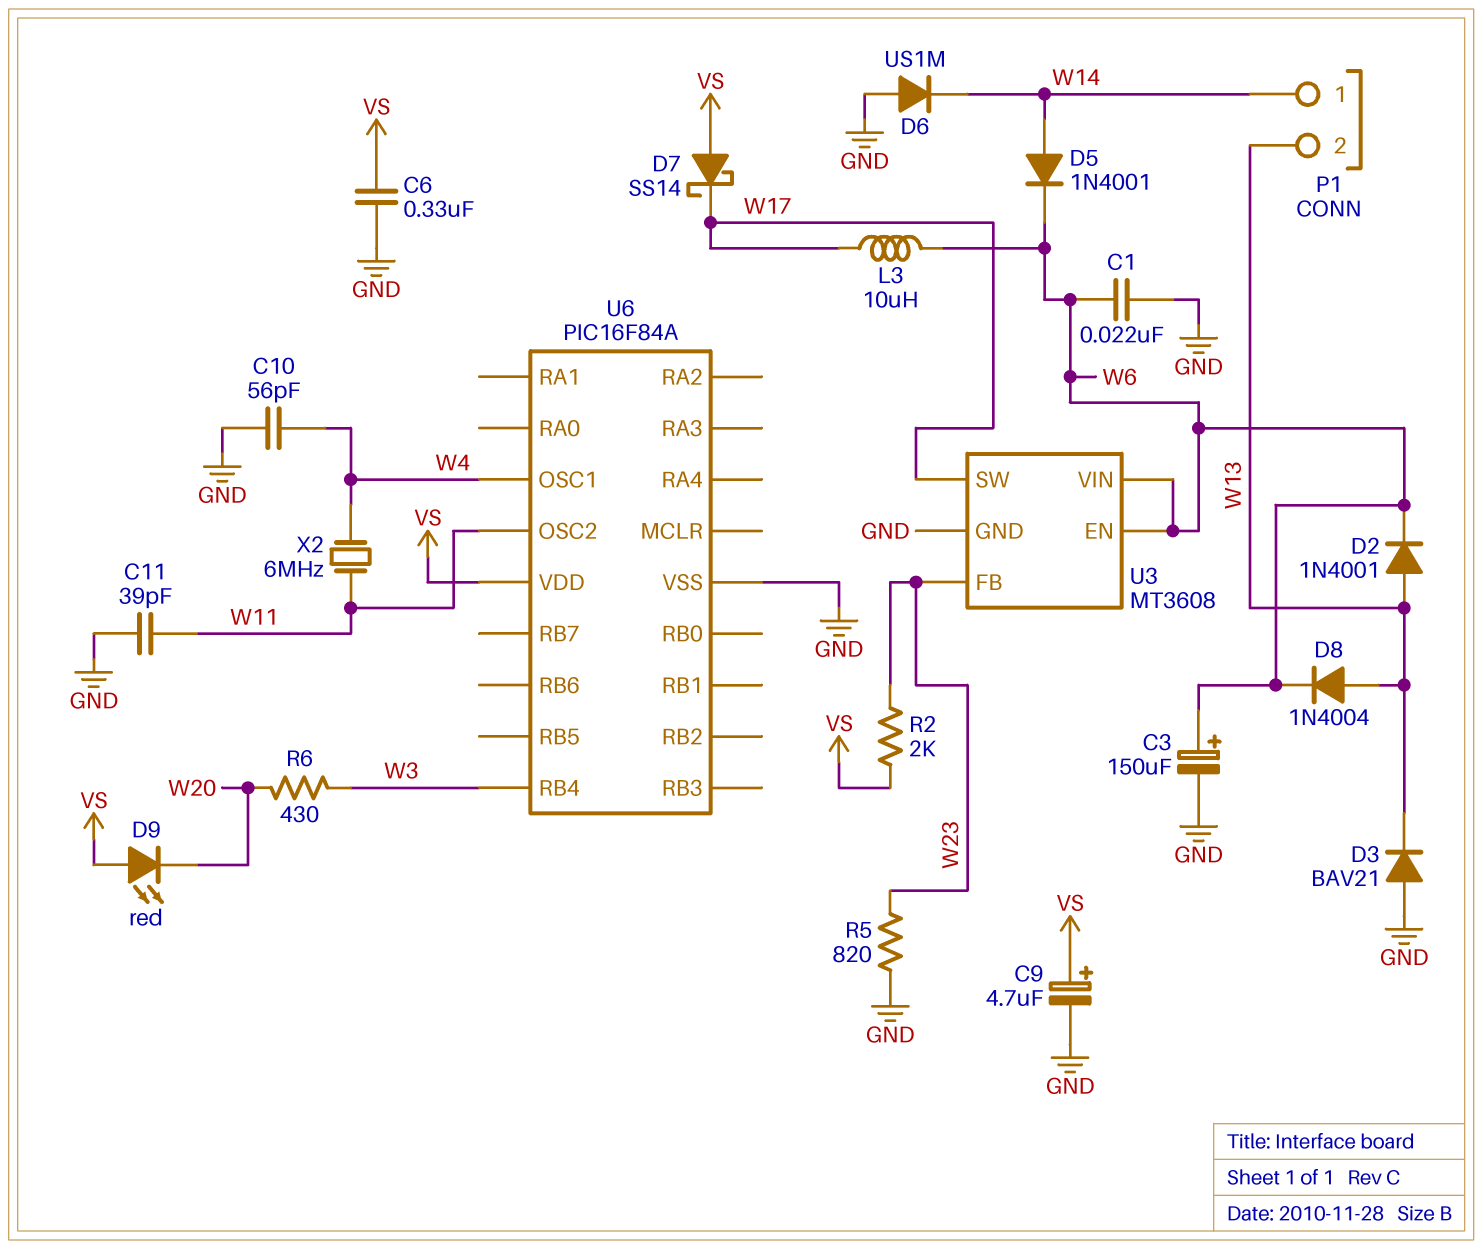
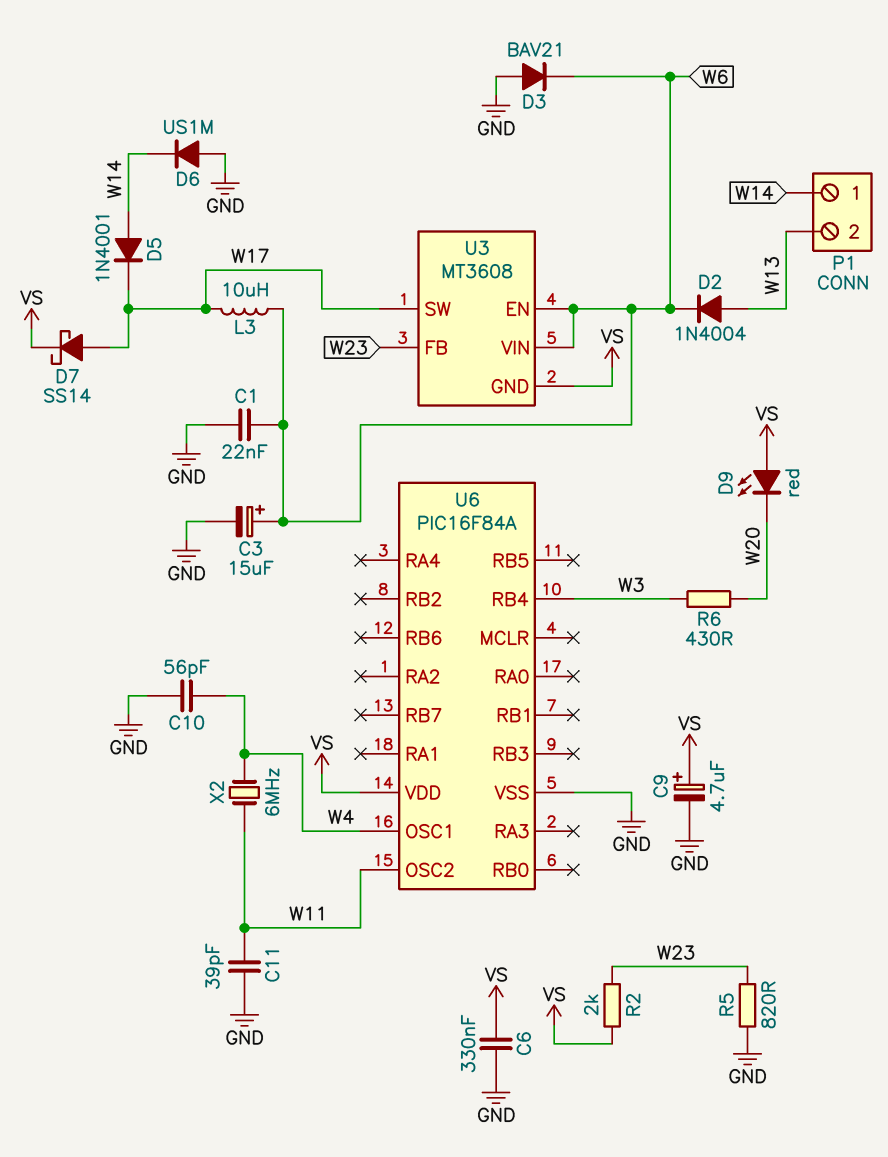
C3: 150uF (plus W6, minus GND) -> 15uF (plus W6, minus GND)
D2: diode 1N4001 (A W13, K W6) -> diode 1N4004 (A W13, K W6)
D3: diode BAV21 (A GND, K W13) -> diode BAV21 (A GND, K W6)
D5: diode 1N4001 (A W14, K W6) -> diode 1N4001 (A W14, K W17)
D7: schottky SS14 (A VS, K W17) -> schottky SS14 (A W17, K VS)
D8: diode 1N4004 (A W13, K W6) -> none
U3 pin GND: GND -> VS

